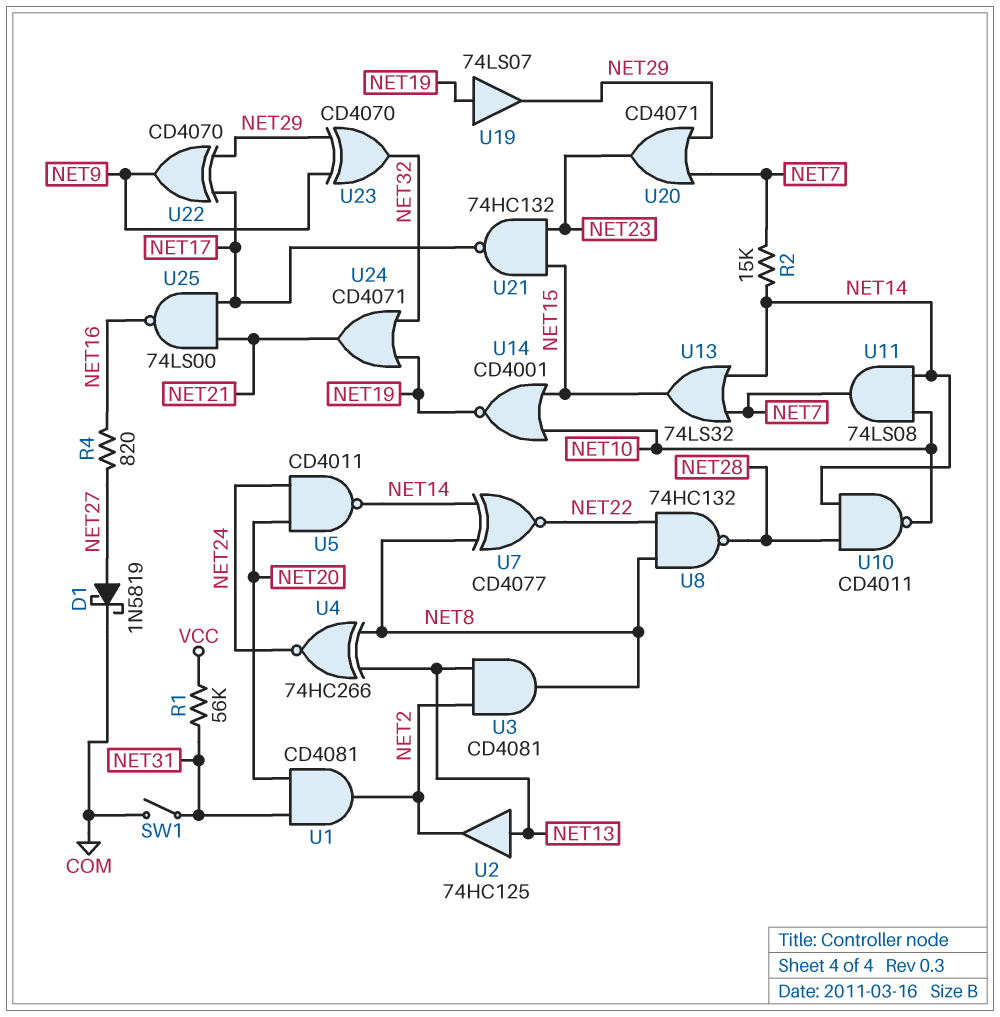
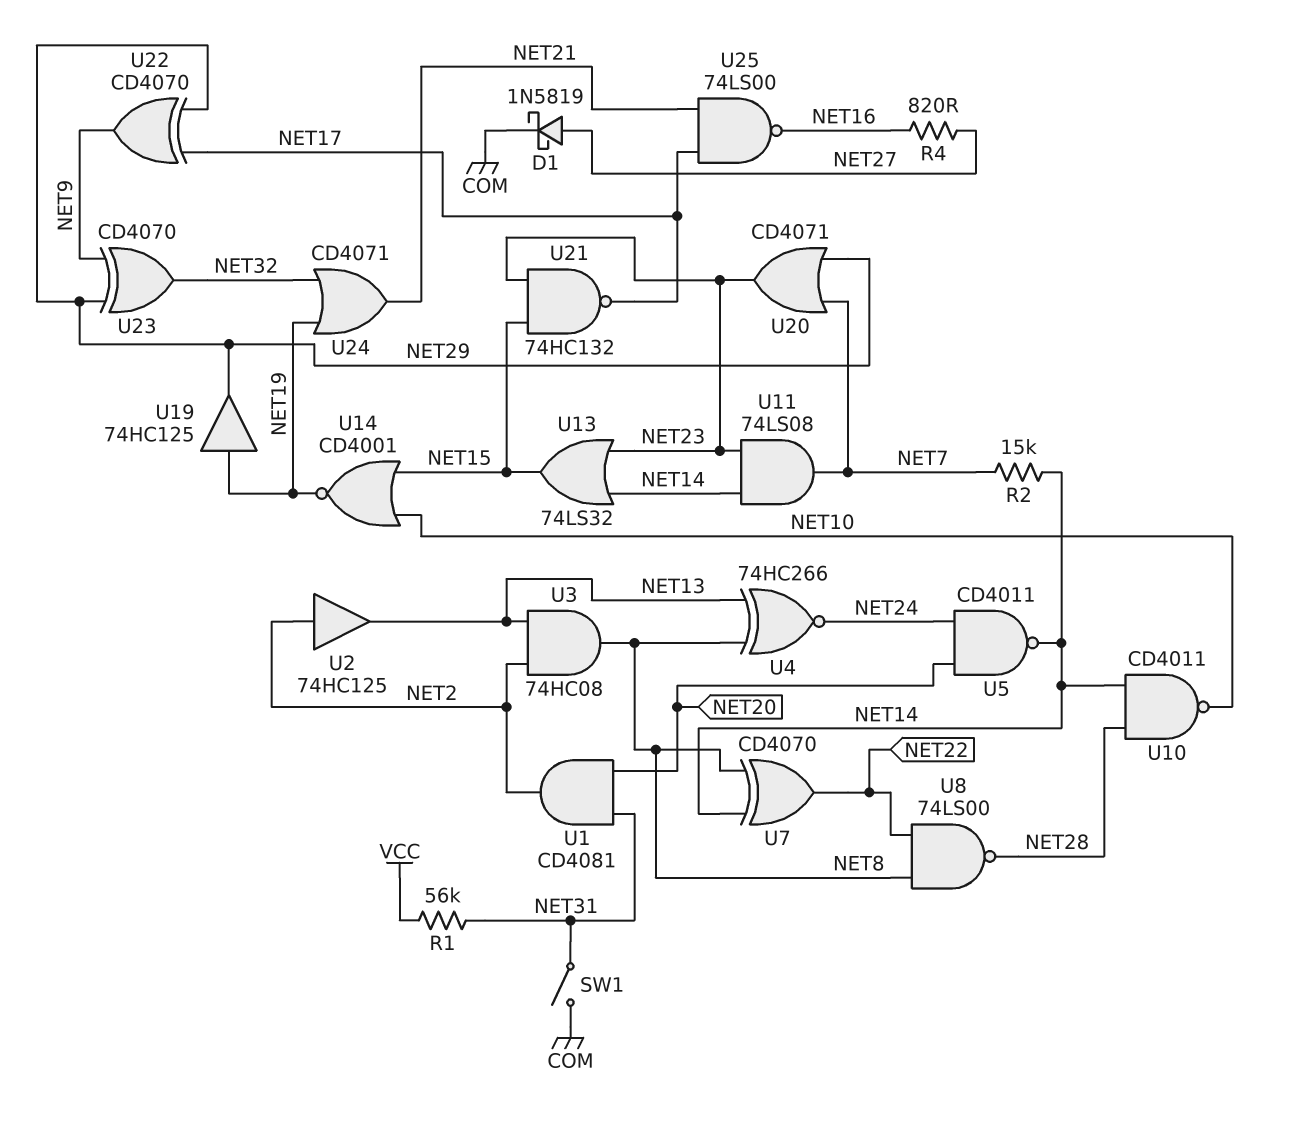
U2: buffer 74HC125 (in NET13, out NET2) -> buffer 74HC125 (in NET2, out NET13)
U3: AND CD4081 (in NET2, in NET13, out NET8) -> AND 74HC08 (in NET2, in NET13, out NET8)
U7: XNOR CD4077 (in NET8, in NET14, out NET22) -> XOR CD4070 (in NET8, in NET14, out NET22)
U8: NAND 74HC132 (in NET8, in NET22, out NET28) -> NAND 74LS00 (in NET8, in NET22, out NET28)
U11: AND 74LS08 (in NET10, in NET14, out NET7) -> AND 74LS08 (in NET14, in NET23, out NET7)
U13: OR 74LS32 (in NET7, in NET14, out NET15) -> OR 74LS32 (in NET14, in NET23, out NET15)
U19: buffer 74LS07 (in NET19, out NET29) -> buffer 74HC125 (in NET19, out NET29)

